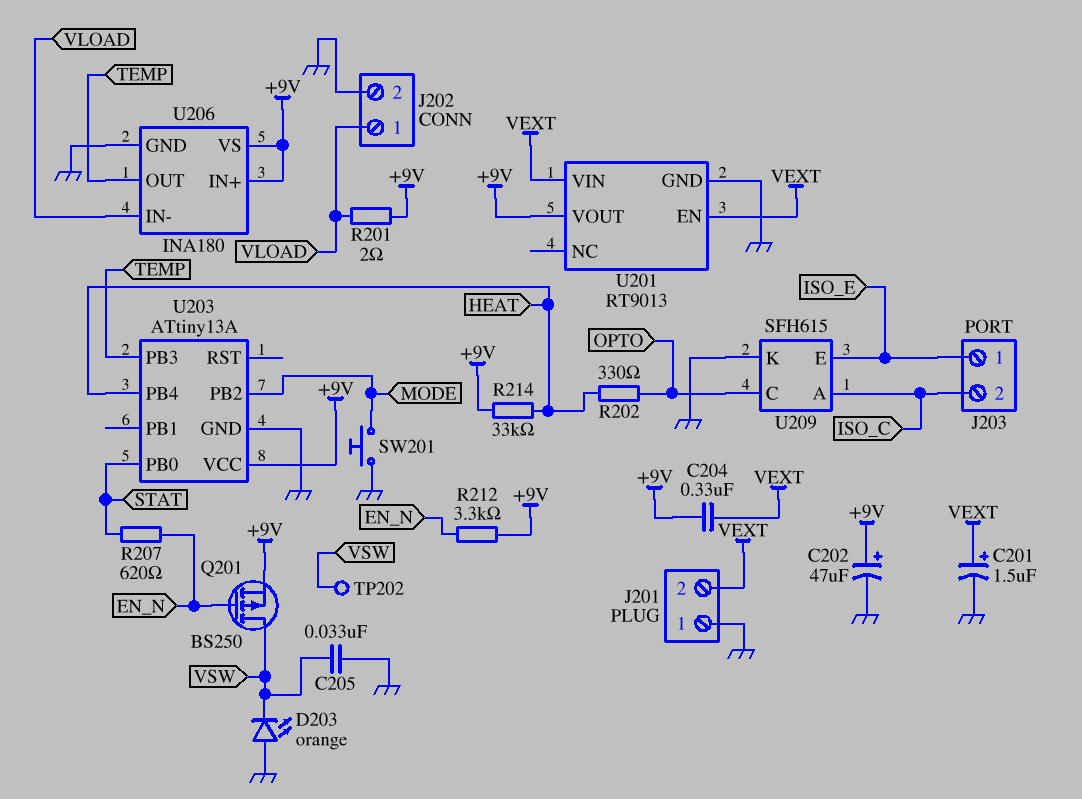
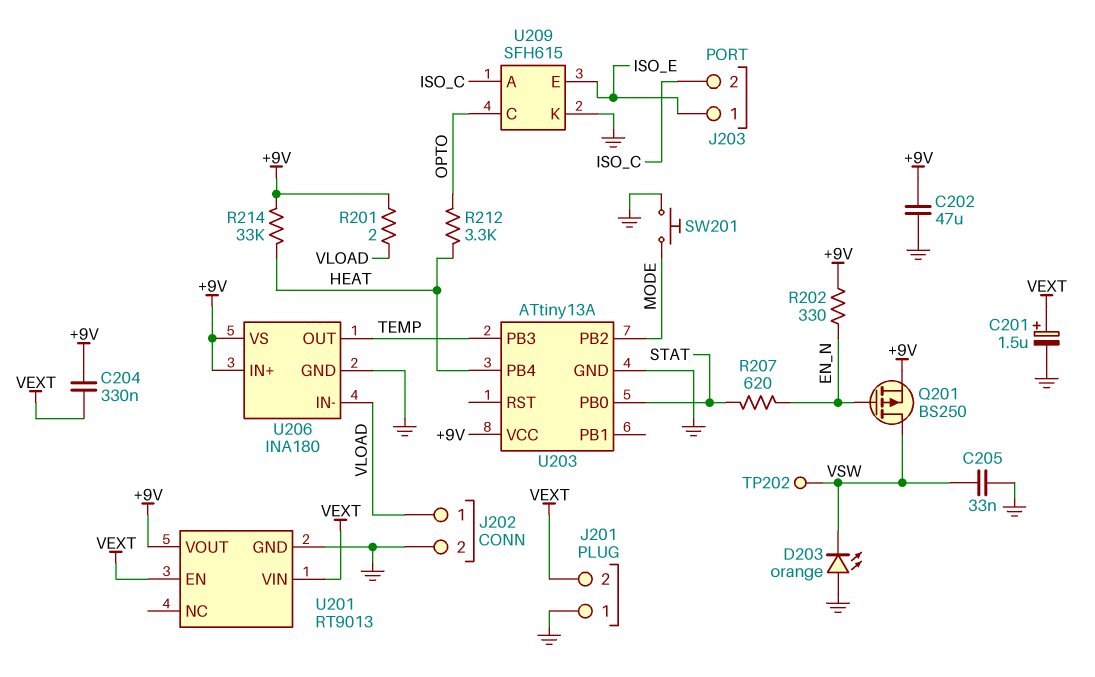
C202: 47uF (plus +9V, minus GND) -> 47uF (+9V, GND)
R202: 330 (HEAT, OPTO) -> 330 (+9V, EN_N)
R212: 3.3k (+9V, EN_N) -> 3.3k (HEAT, OPTO)

